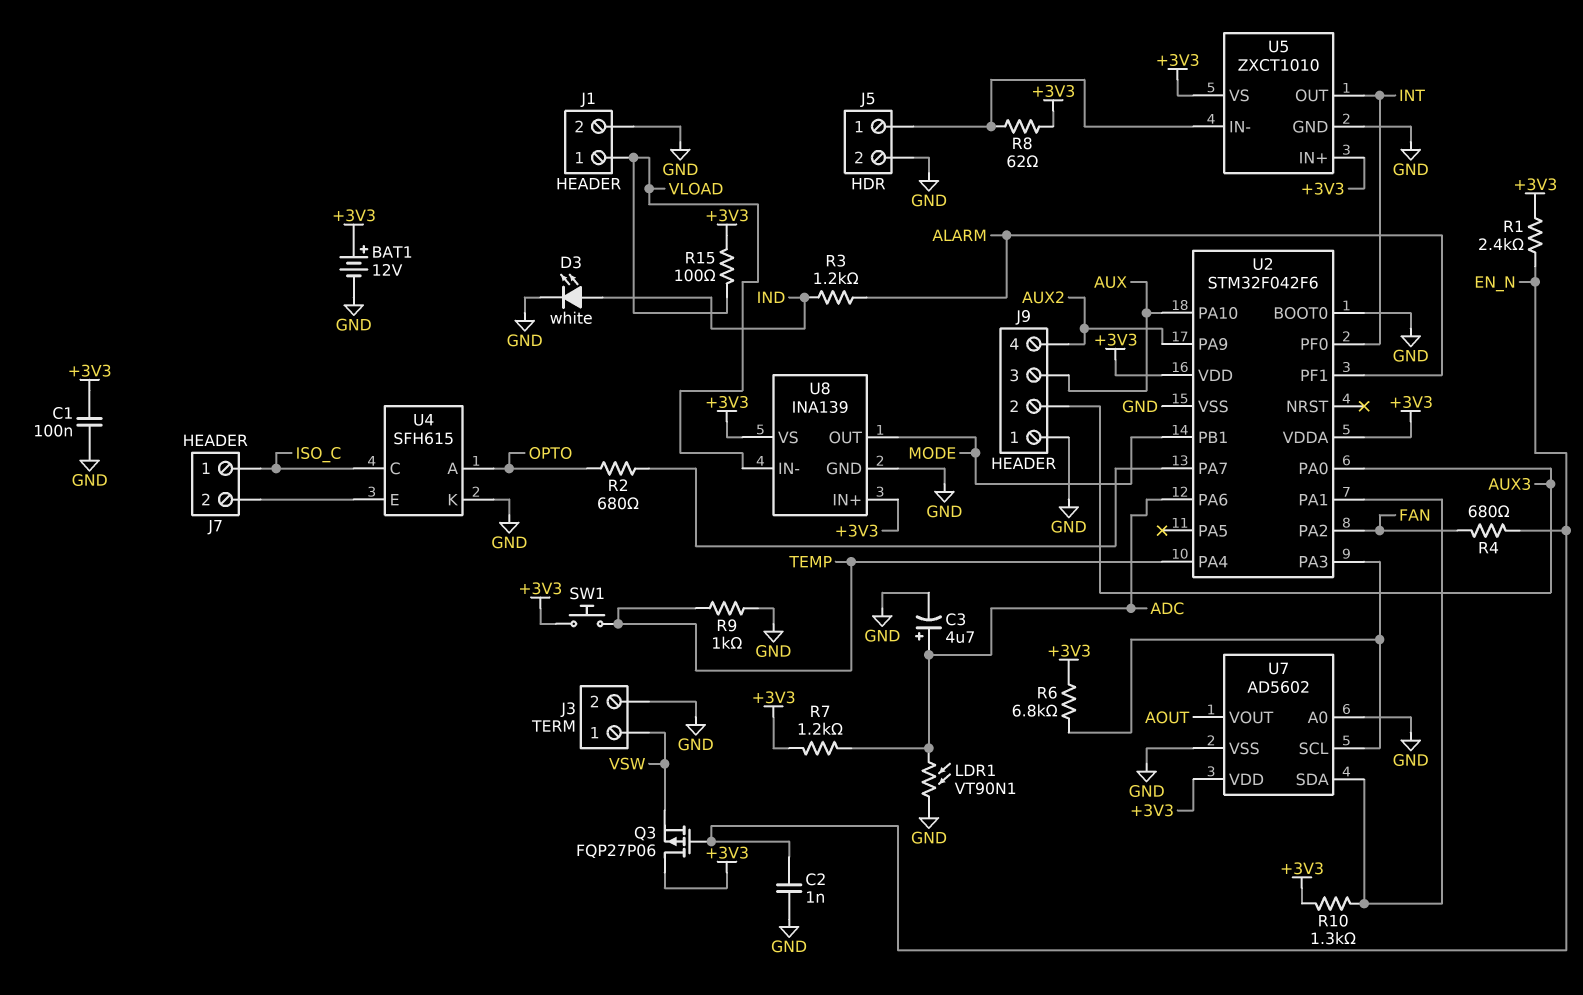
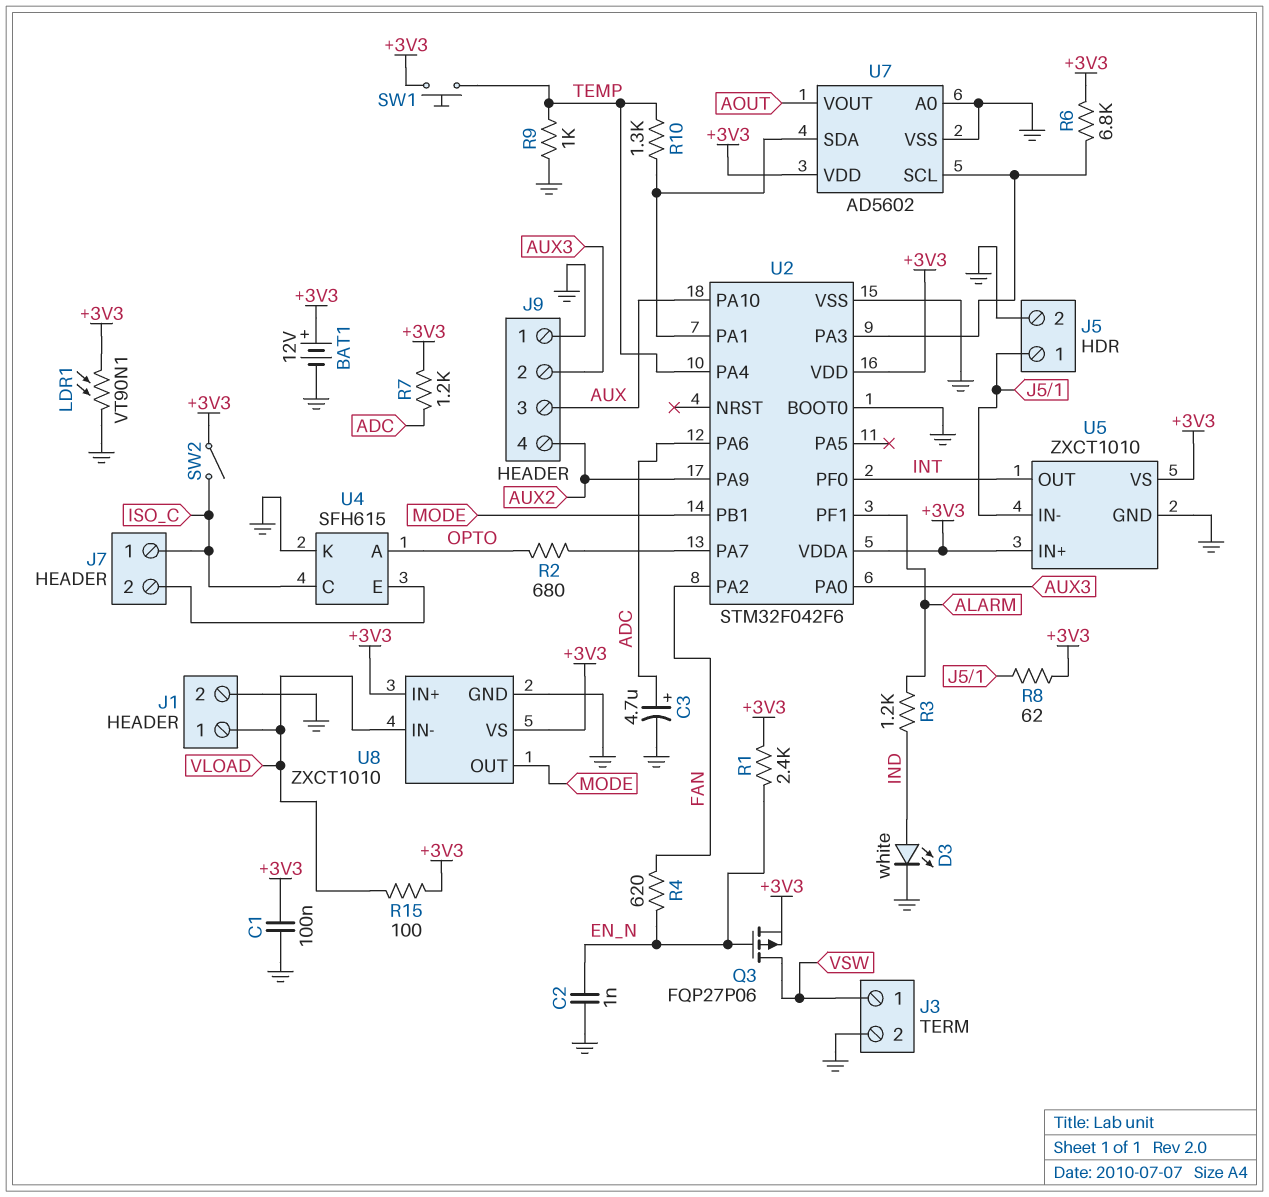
LDR1: VT90N1 (ADC, GND) -> VT90N1 (+3V3, GND)
Q3: PMOS FQP27P06 (G EN_N, D +3V3, S VSW) -> PMOS FQP27P06 (G EN_N, D VSW, S +3V3)
R4: 680 (EN_N, FAN) -> 620 (EN_N, FAN)
R10: 1.3k (+3V3, U2/PA1) -> 1.3k (TEMP, U2/PA1)
SW2: none -> switch (+3V3, ISO_C)
U8: INA139 -> ZXCT1010

